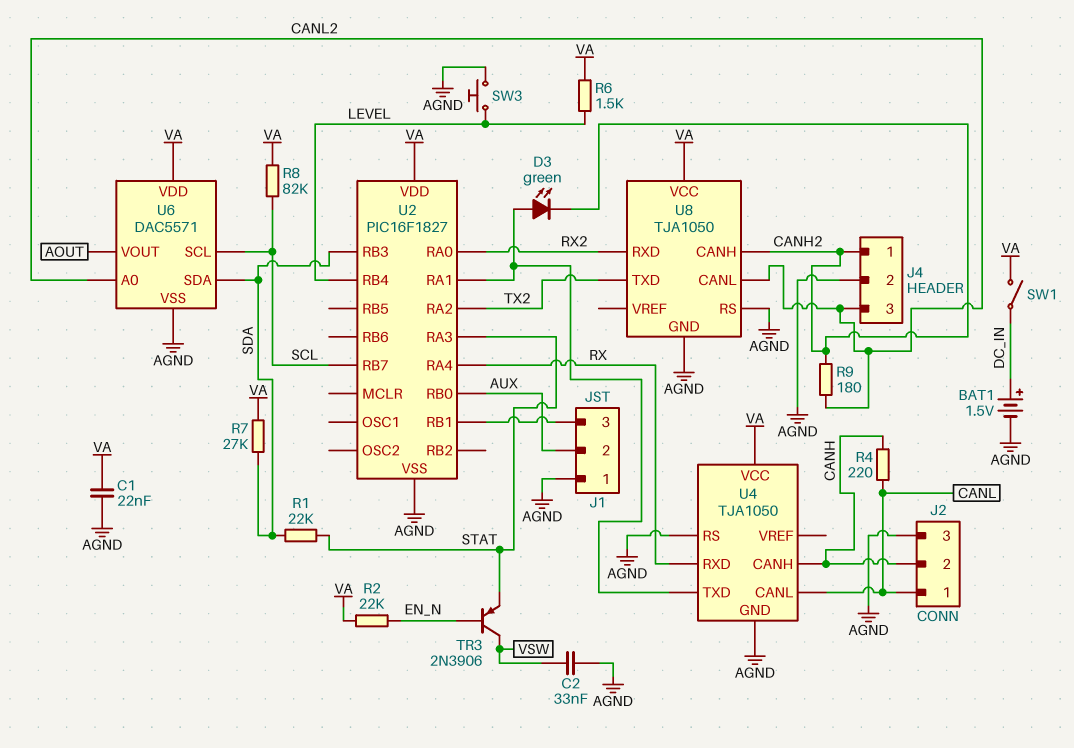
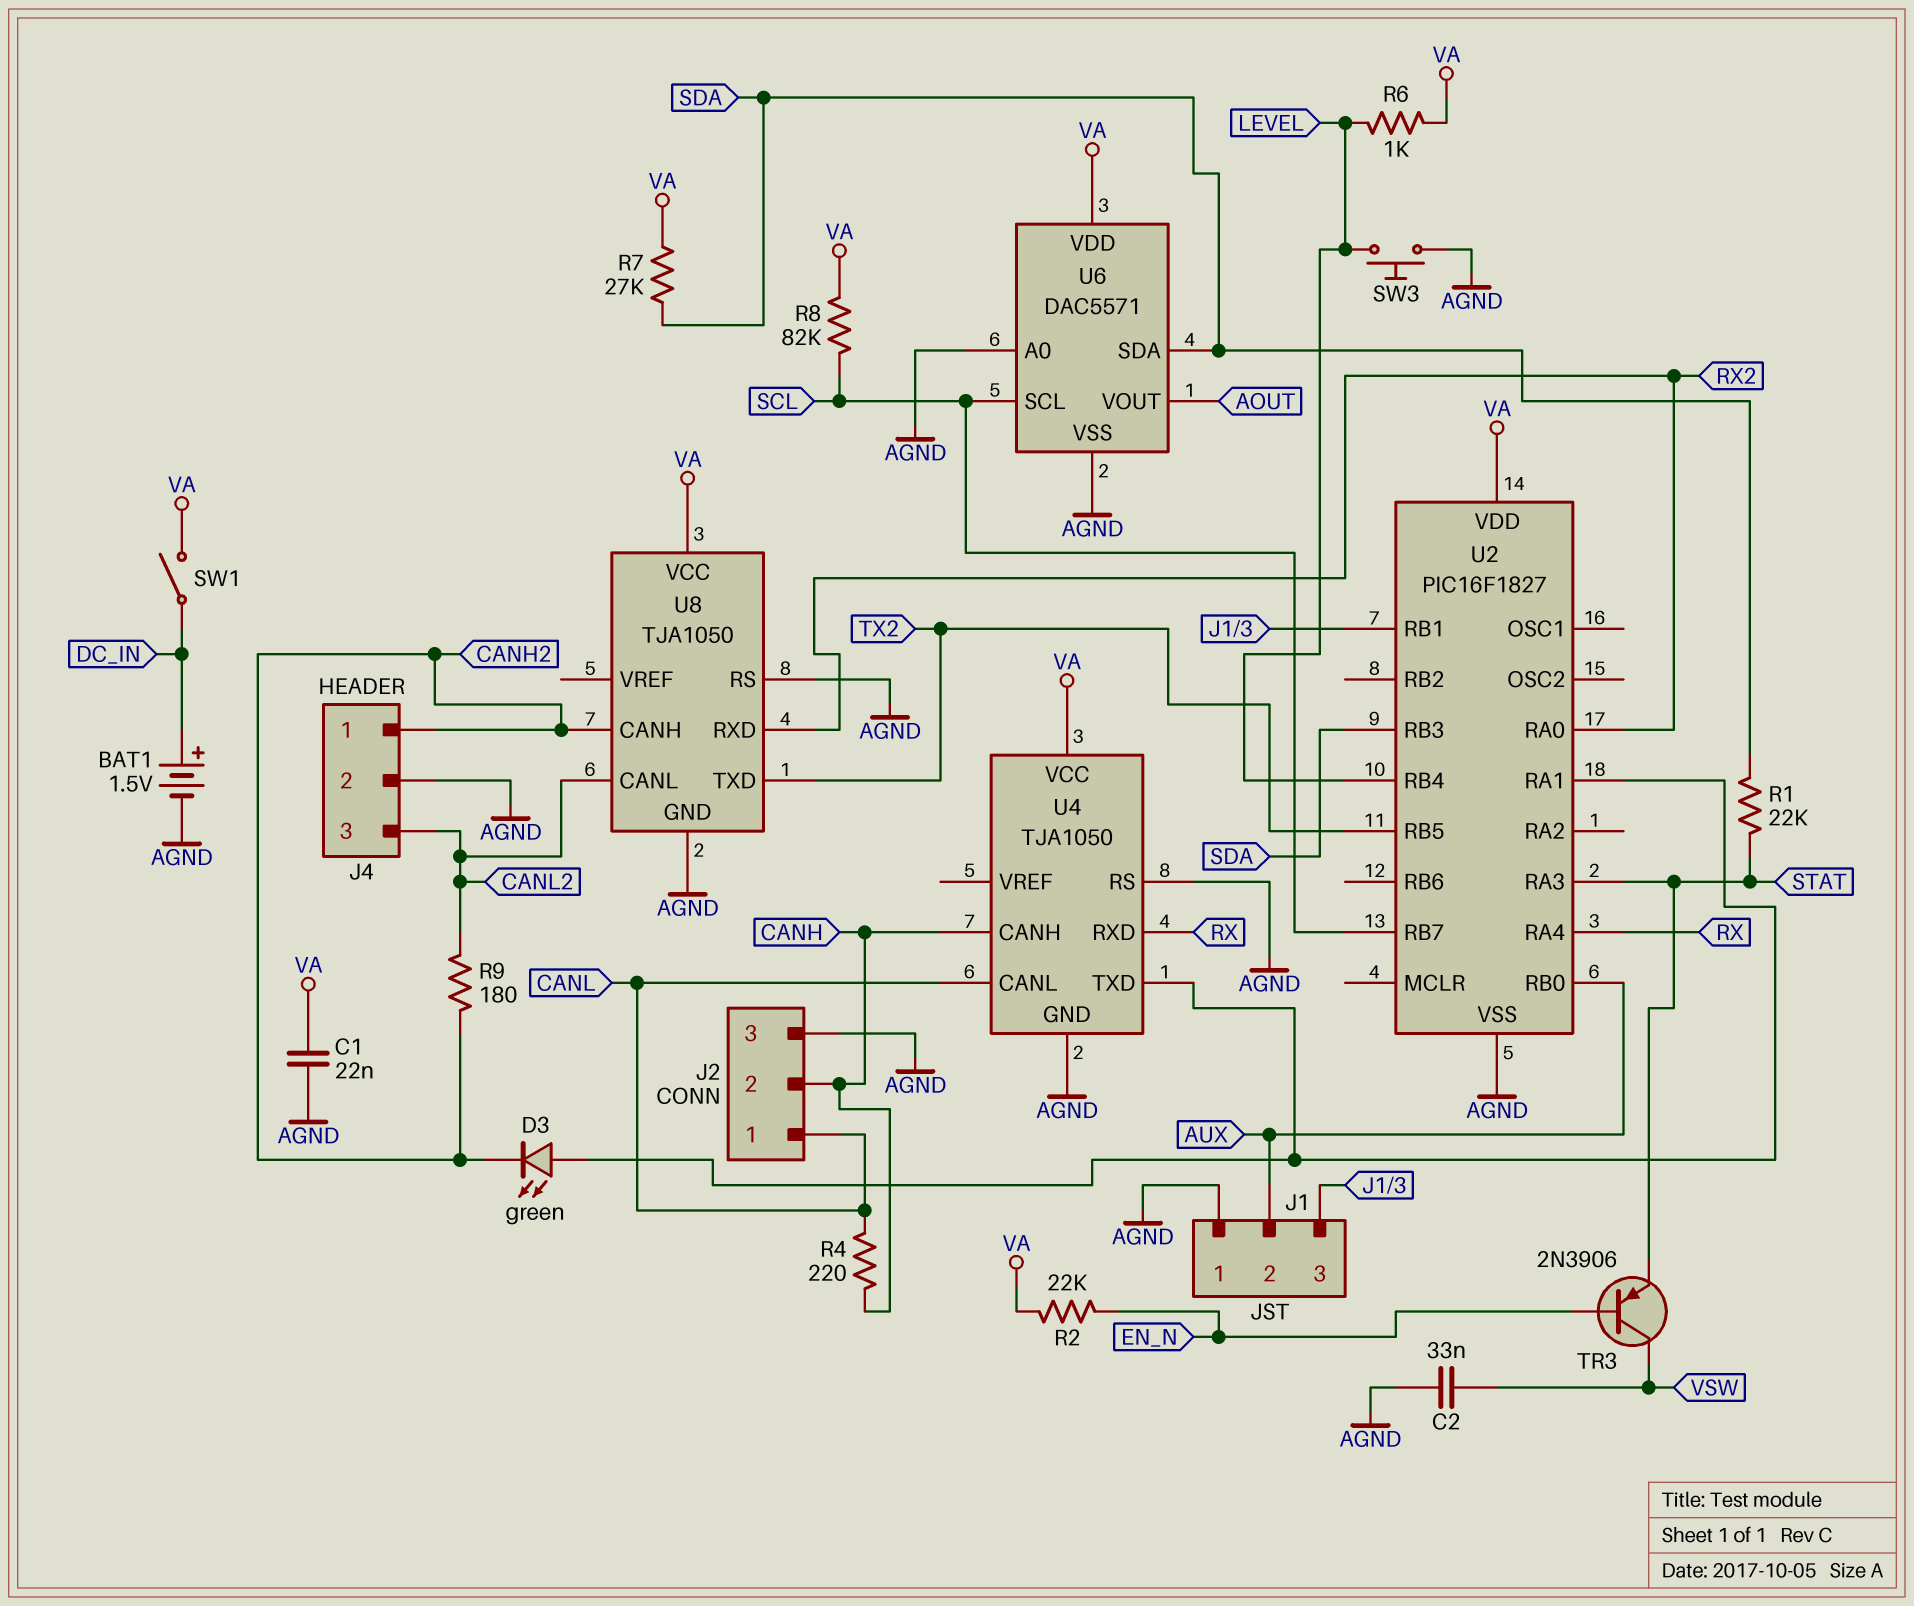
R6: 1.5k (LEVEL, VA) -> 1k (LEVEL, VA)
U2 pin RA2: TX2 -> none
U2 pin RB5: none -> TX2
U6 pin A0: CANL2 -> AGND

